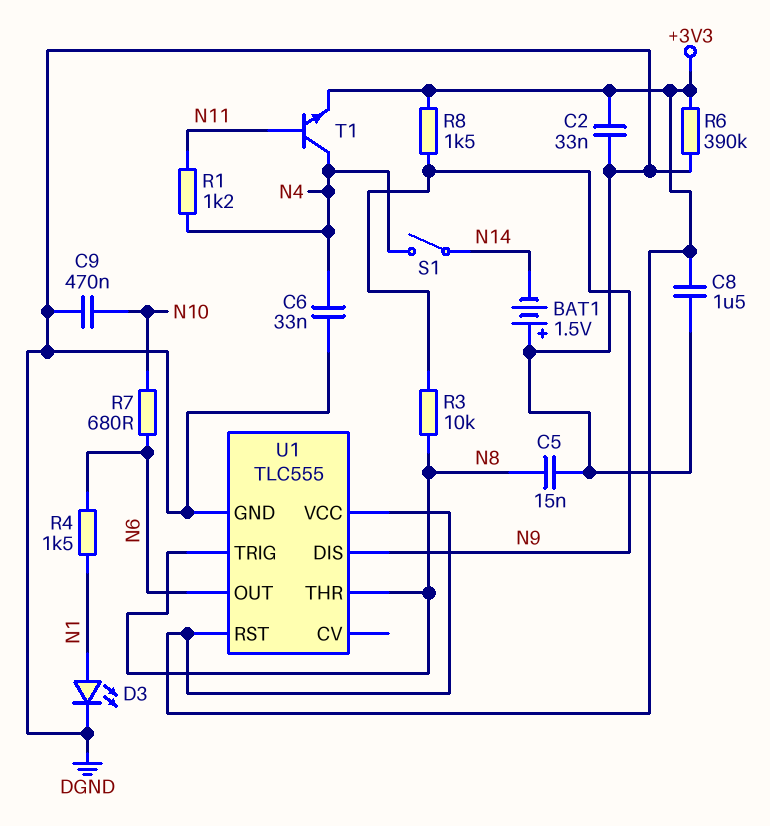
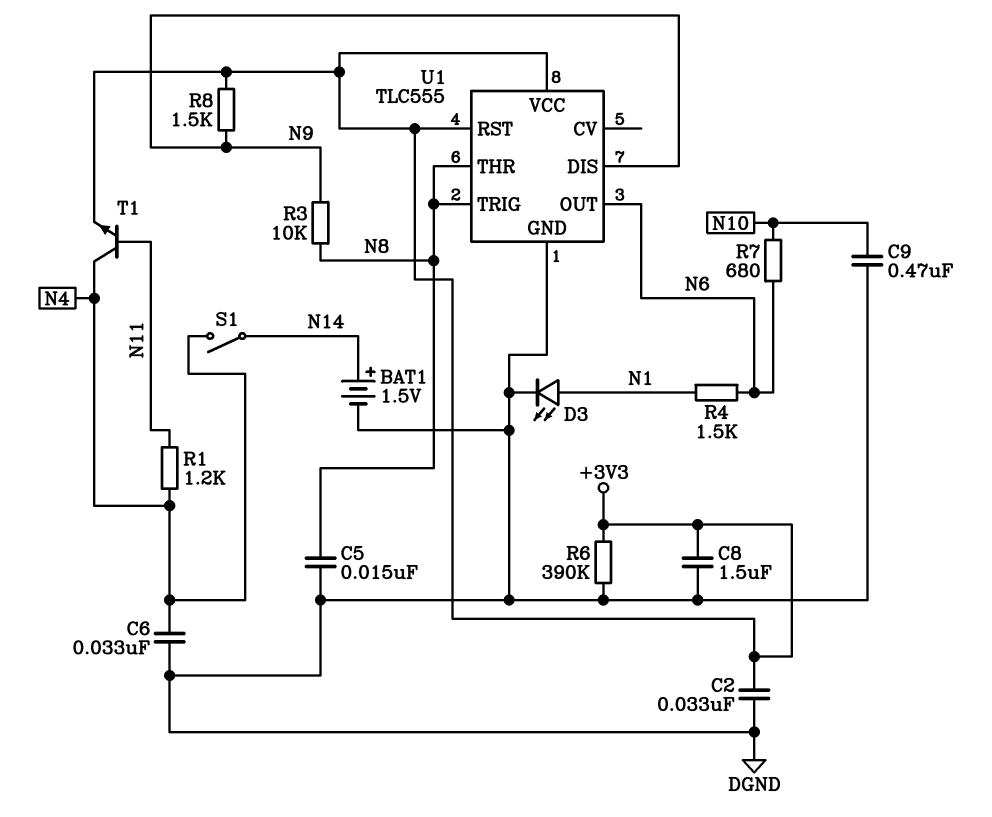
BAT1: 1.5V (plus DGND, minus N14) -> 1.5V (plus N14, minus DGND)

